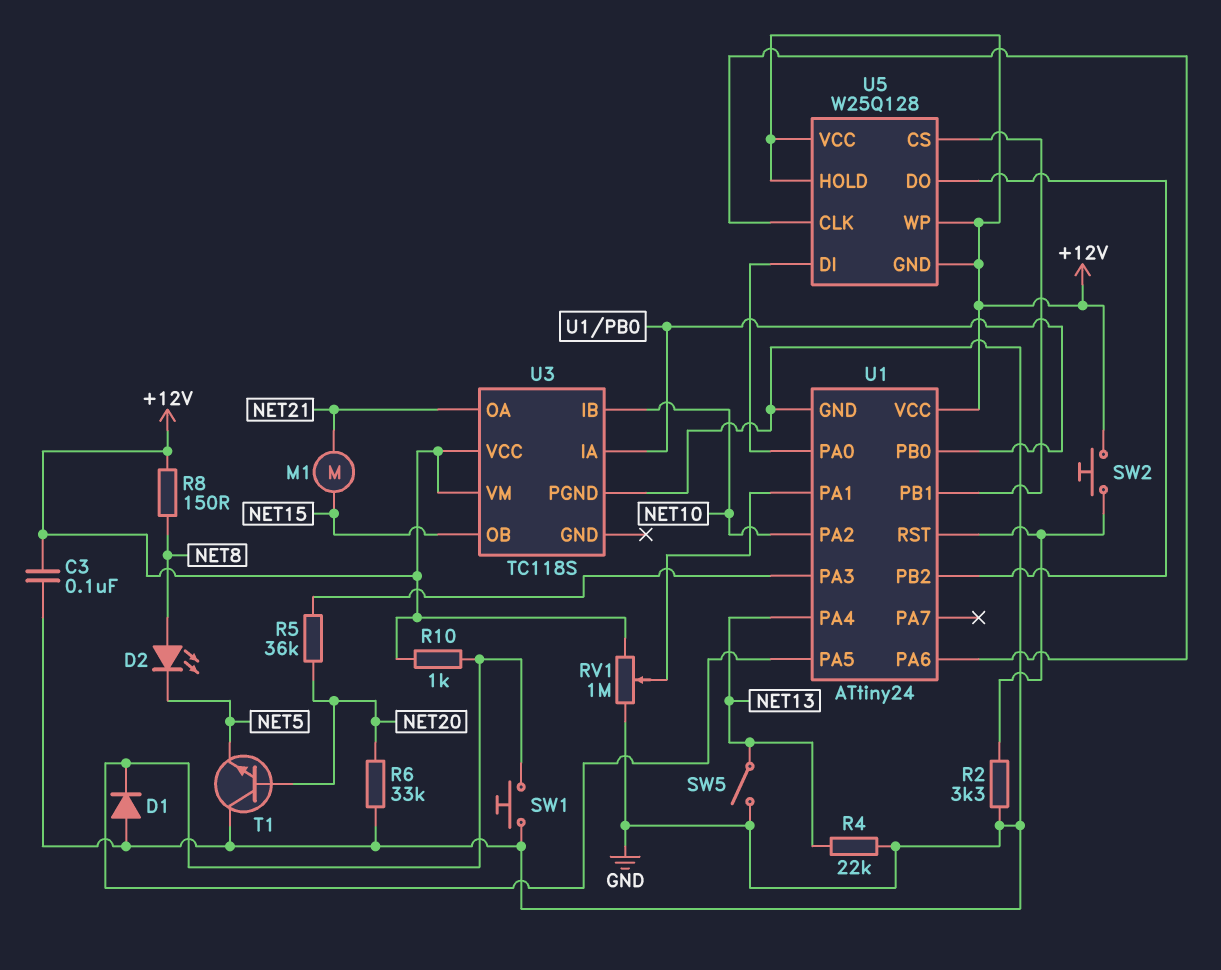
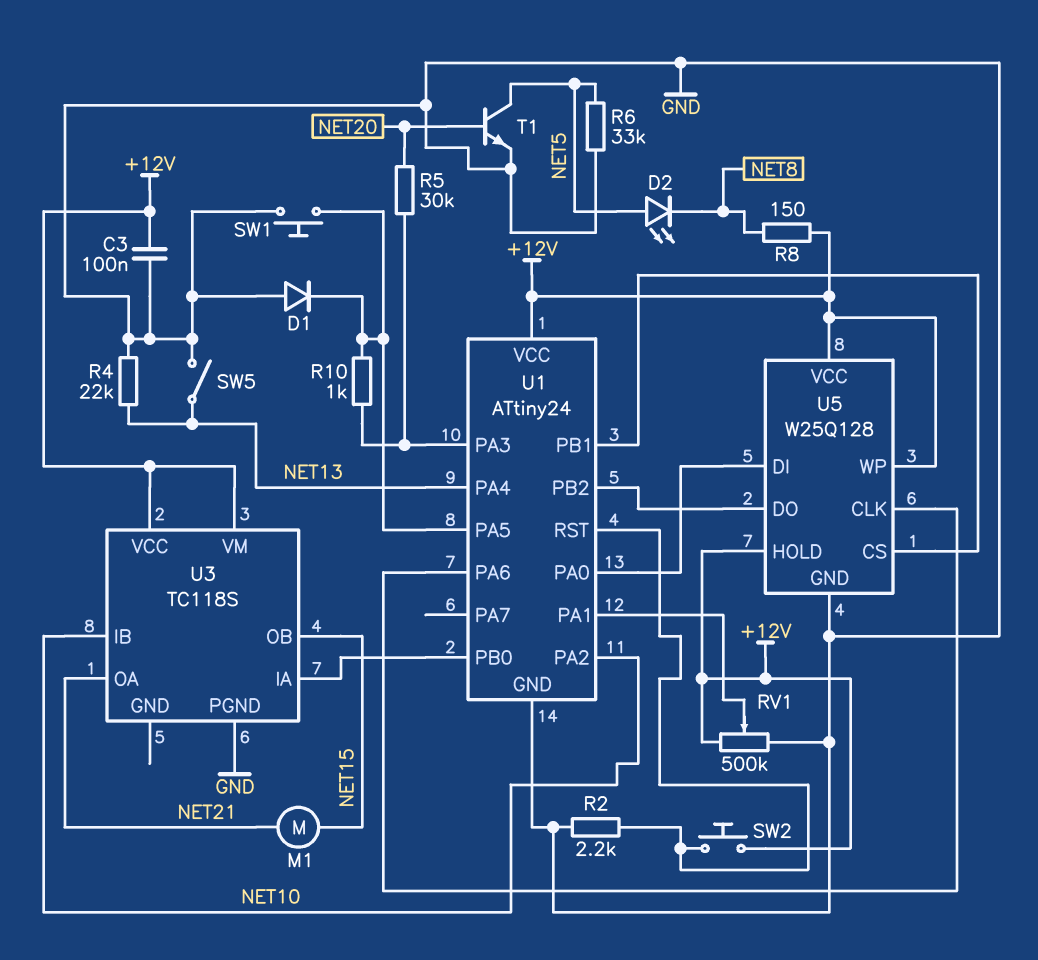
D2: LED (A NET8, K NET5) -> LED (A NET5, K NET8)
R2: 3.3k (GND, U1/RST) -> 2.2k (GND, U1/RST)
R5: 36k (NET20, U1/PA3) -> 30k (NET20, U1/PA3)
R6: 33k (GND, NET20) -> 33k (GND, NET5)
R10: 1k (+12V, U1/PA5) -> 1k (U1/PA3, U1/PA5)
RV1: 1M (+12V, GND, wiper U1/PA1) -> 500k (+12V, GND, wiper U1/PA1)
T1: NPN (B NET20, C GND, E NET5) -> NPN (B NET20, C NET5, E GND)
U5 pin GND: +12V -> GND

